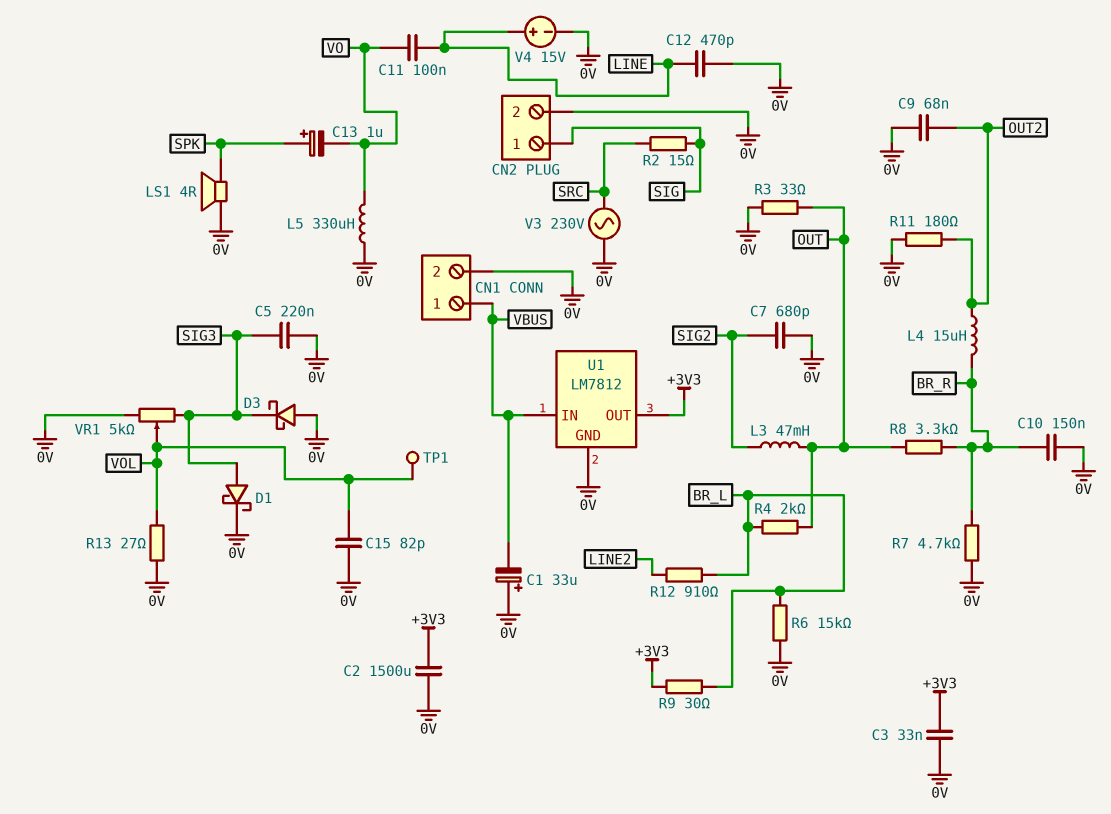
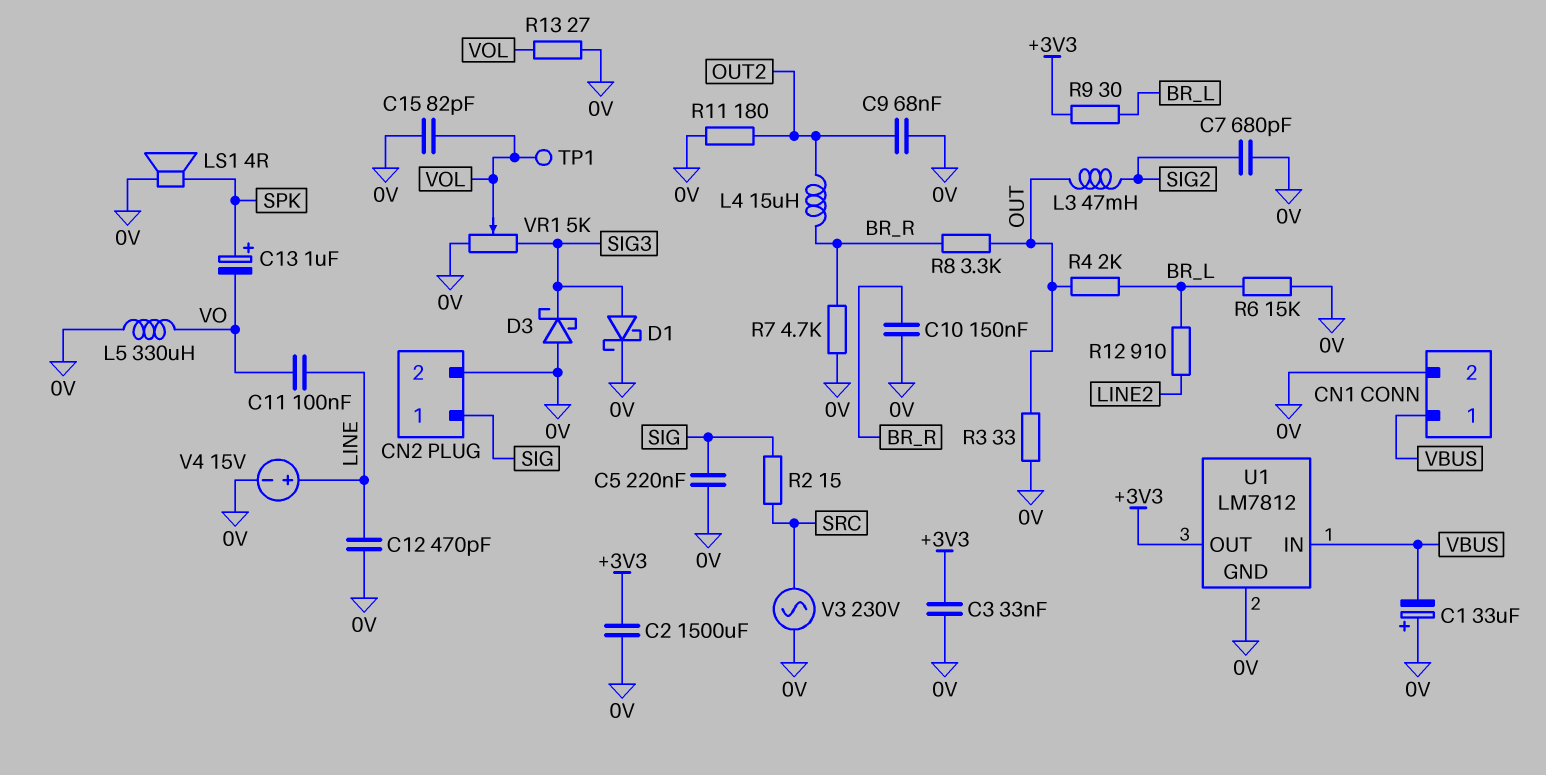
C5: 220nF (0V, SIG3) -> 220nF (0V, SIG)

